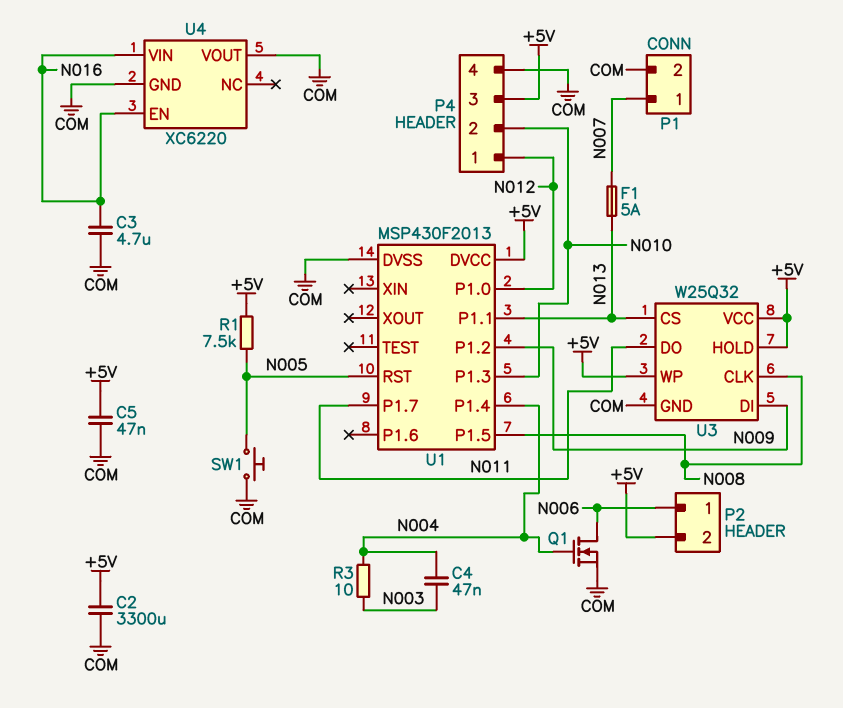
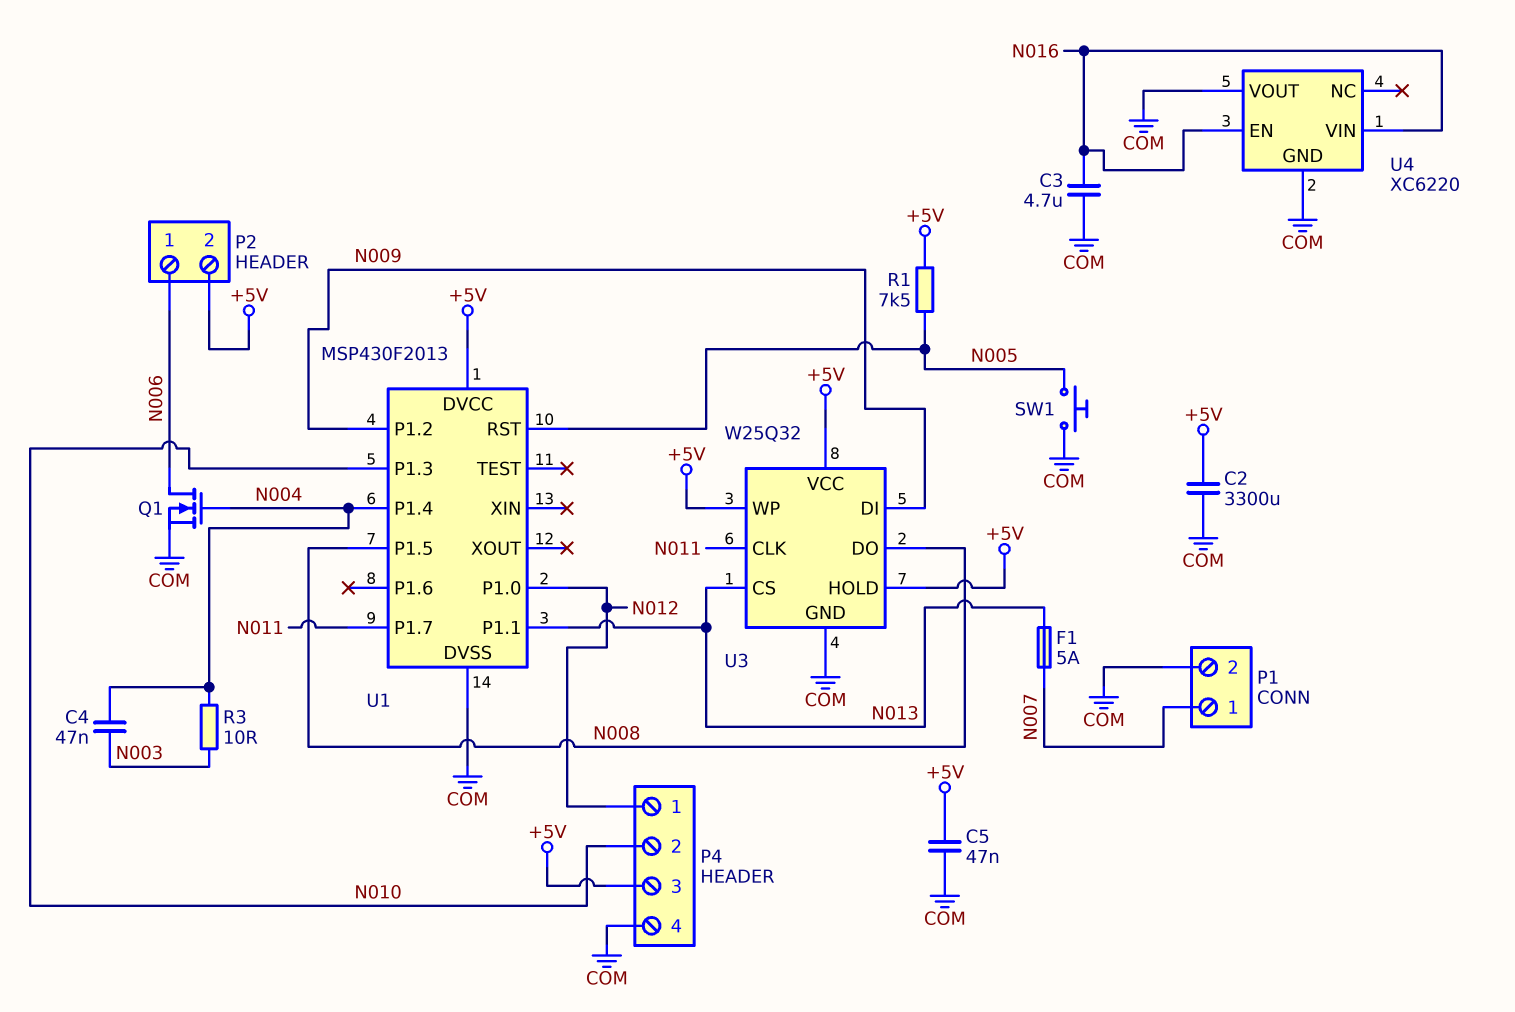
U3 pin CLK: N008 -> N011
U3 pin DO: N011 -> N008

